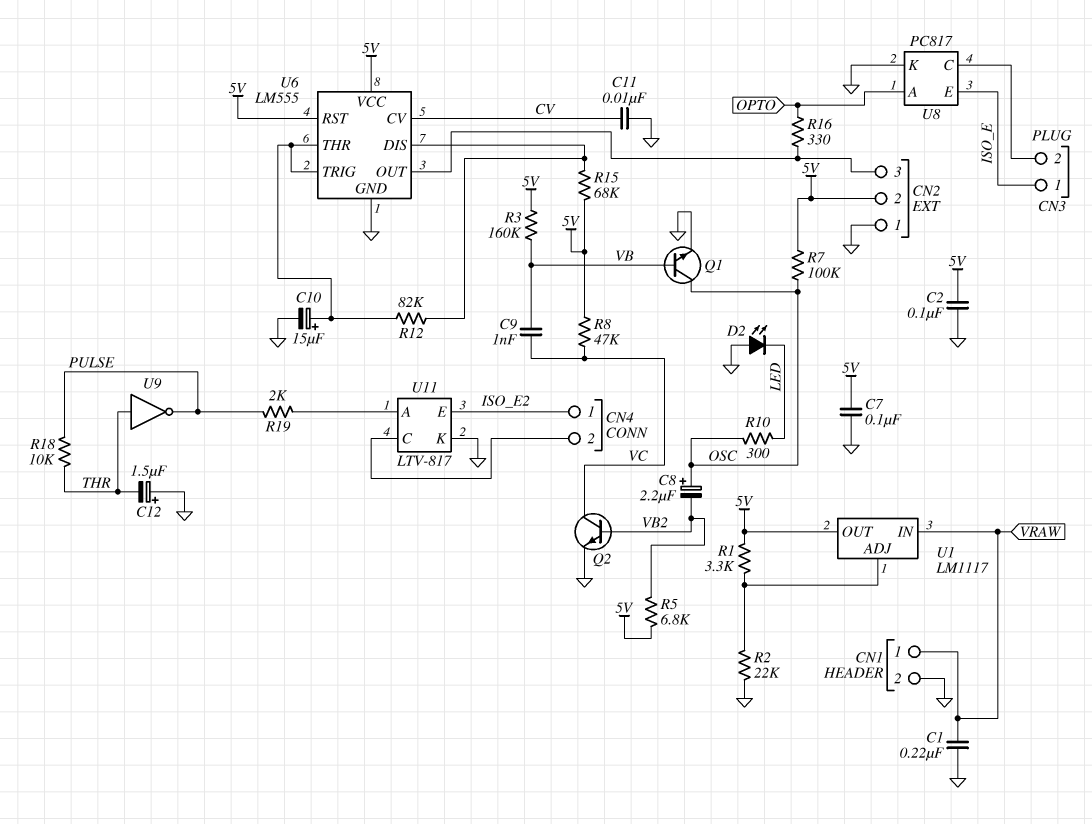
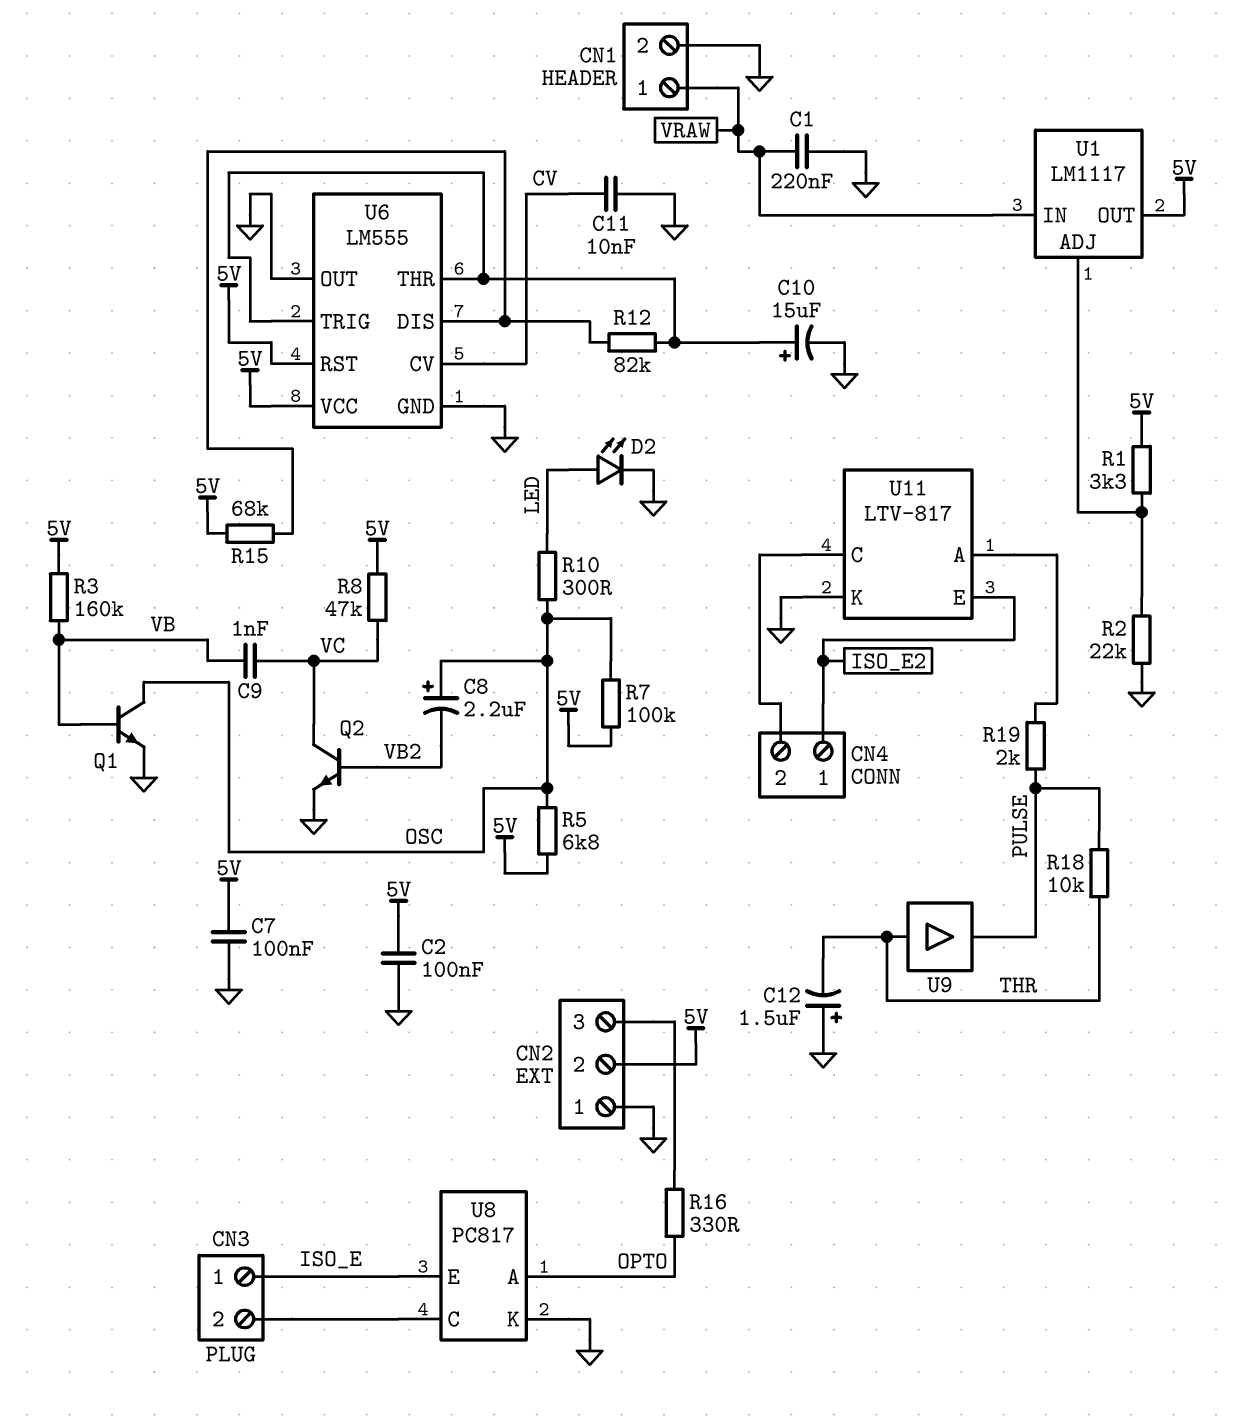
D2: LED (A GND, K LED) -> LED (A LED, K GND)
R5: 6.8k (5V, VB2) -> 6.8k (5V, OSC)
U6 pin OUT: CN2/3 -> GND
U9: NOT (in THR, out PULSE) -> buffer (in THR, out PULSE)

